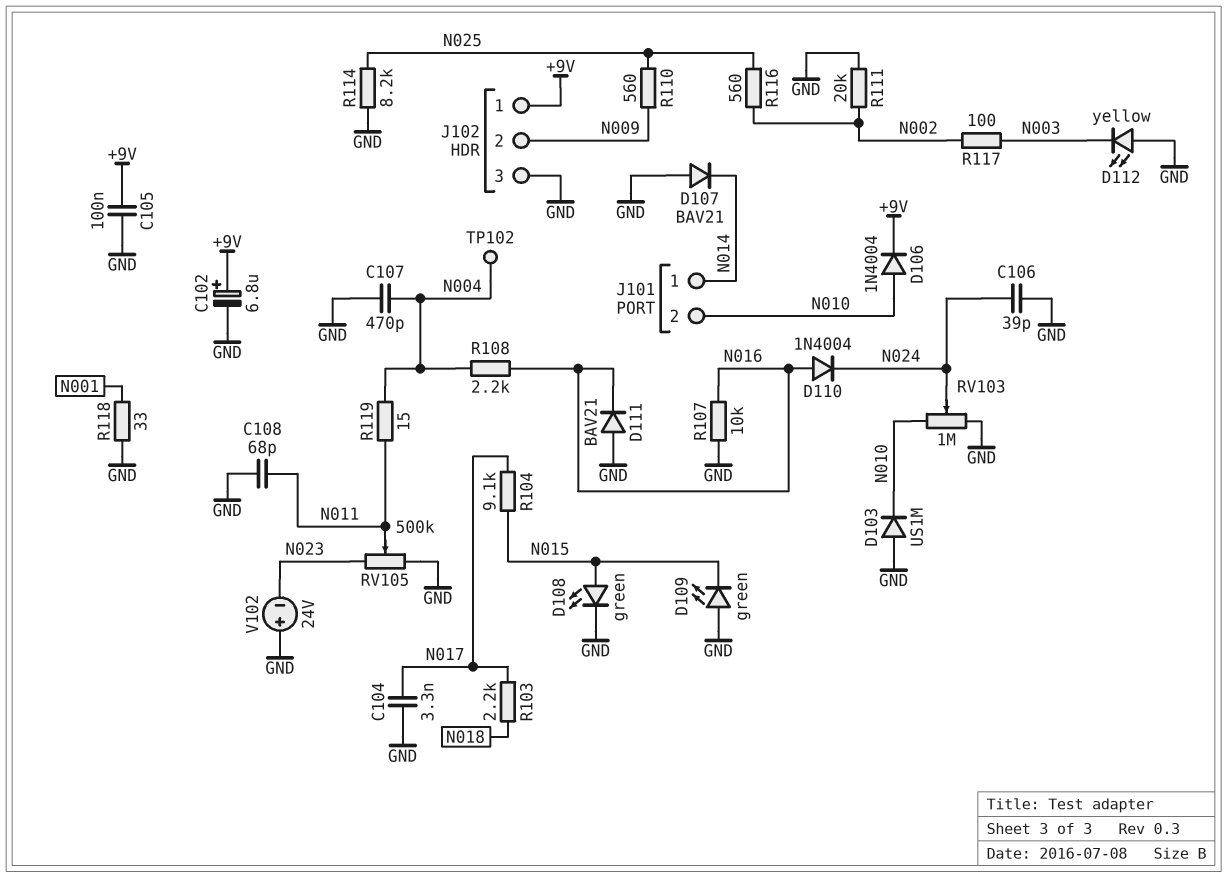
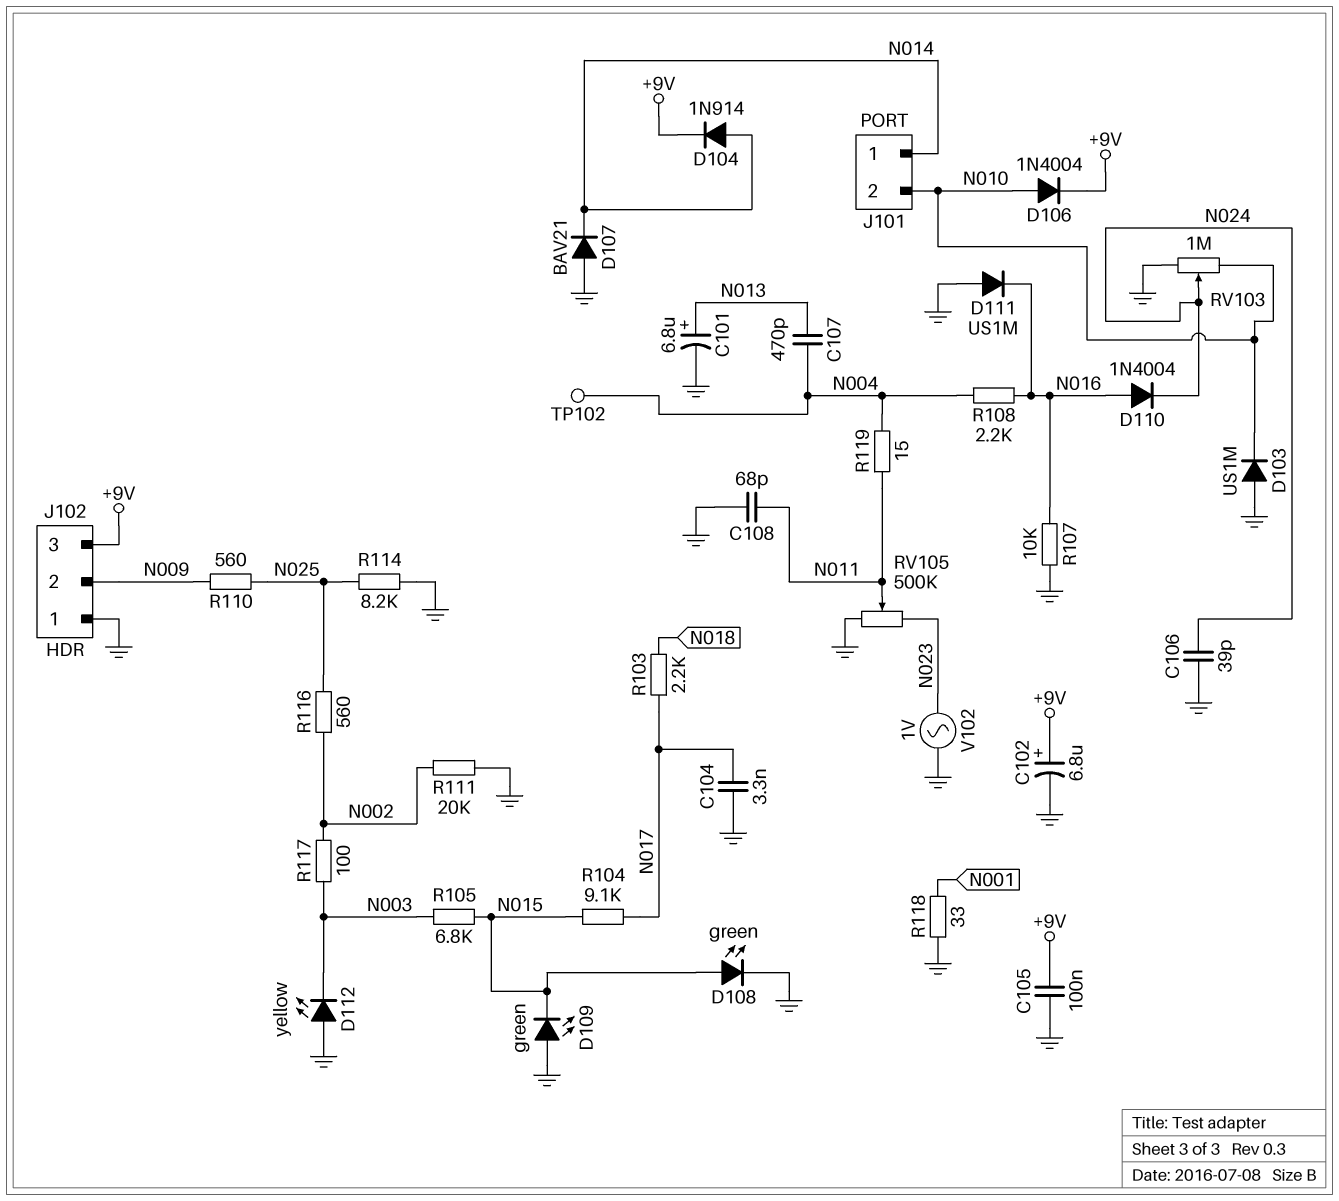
C101: none -> 6.8uF (plus N013, minus GND)
C107: 470pF (GND, N004) -> 470pF (N004, N013)
D104: none -> diode 1N914 (A N014, K +9V)
D111: diode BAV21 (A GND, K N016) -> diode US1M (A GND, K N016)
J102 pin 1: +9V -> GND
J102 pin 3: GND -> +9V
R105: none -> 6.8k (N003, N015)
V102: 24V (plus GND, minus N023) -> AC 1V (GND, N023)

